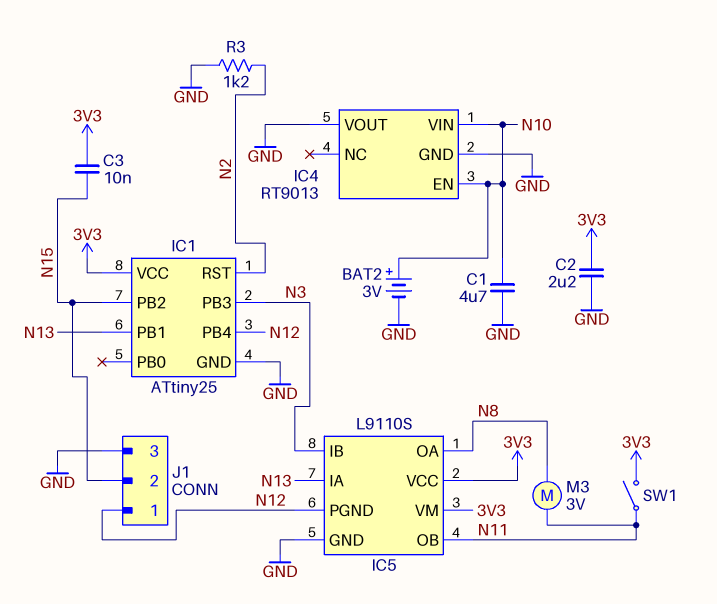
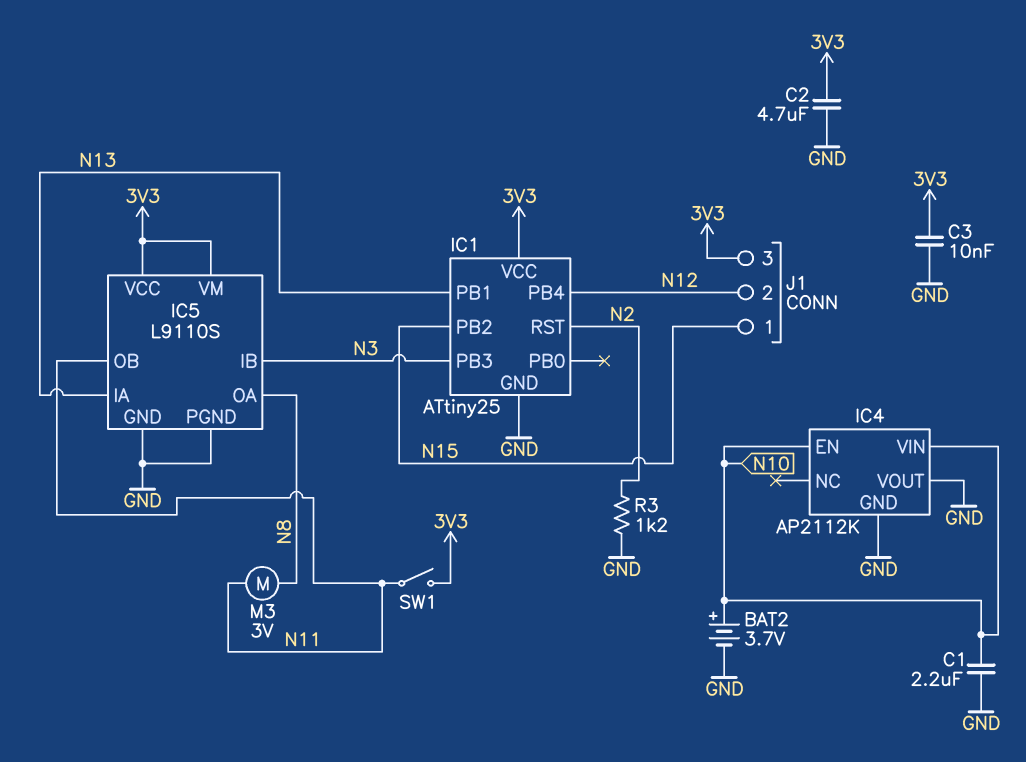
BAT2: 3V (plus N10, minus GND) -> 3.7V (plus N10, minus GND)
C1: 4.7uF (GND, N10) -> 2.2uF (GND, N10)
C2: 2.2uF (3V3, GND) -> 4.7uF (3V3, GND)
C3: 10nF (3V3, N15) -> 10nF (3V3, GND)
IC4: RT9013 -> AP2112K
IC5 pin PGND: N12 -> GND
J1 pin 1: N12 -> N15
J1 pin 2: N15 -> N12
J1 pin 3: GND -> 3V3

